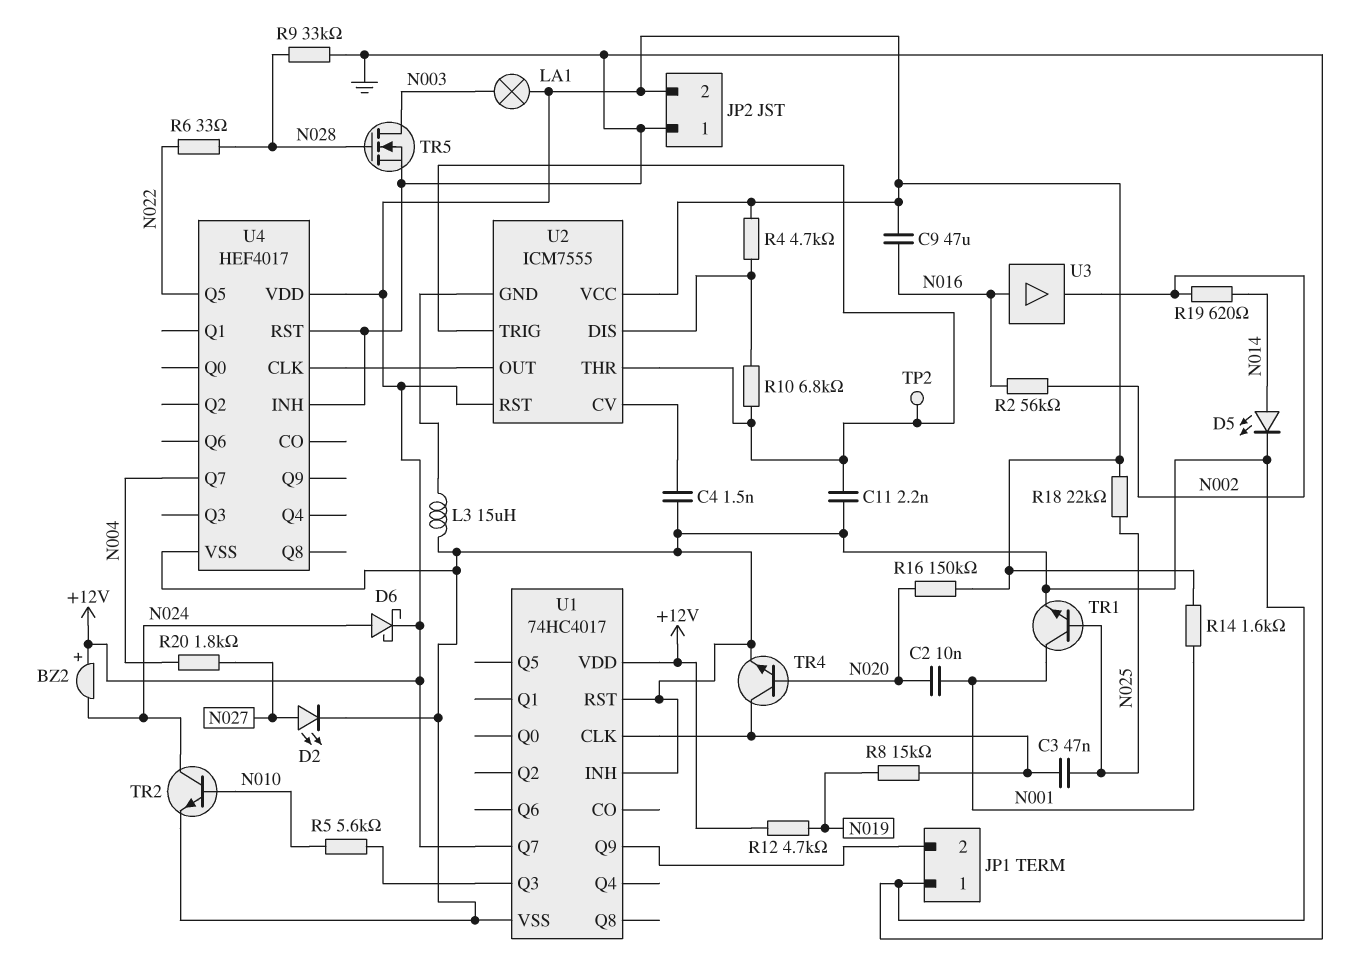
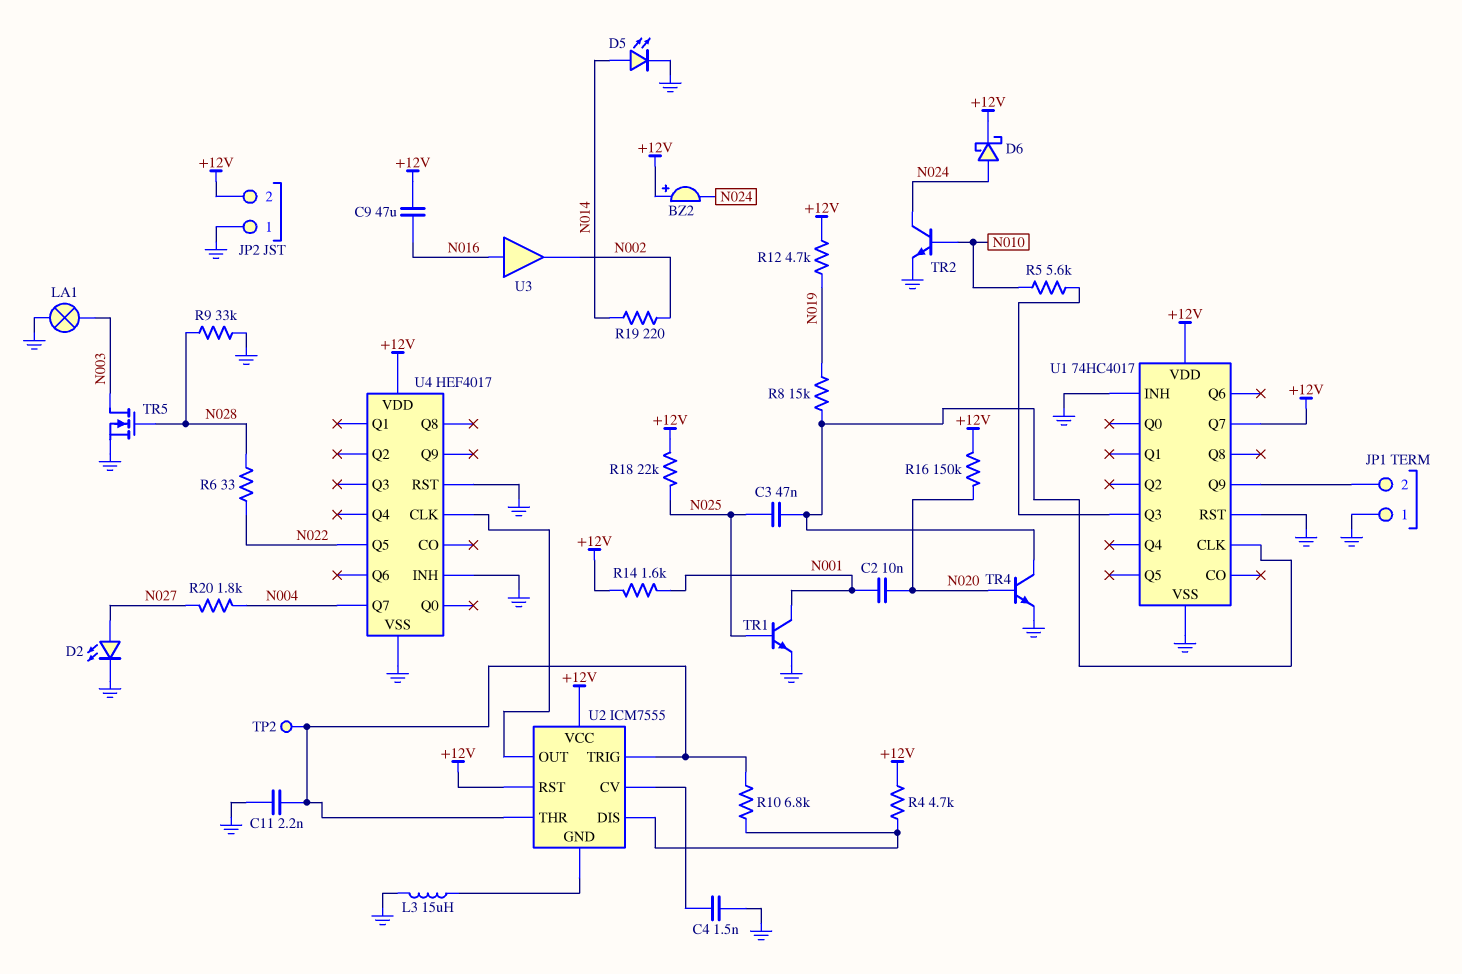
LA1: lamp (+12V, N003) -> lamp (GND, N003)
R2: 56k (N002, N016) -> none
R19: 620 (N002, N014) -> 220 (N002, N014)

